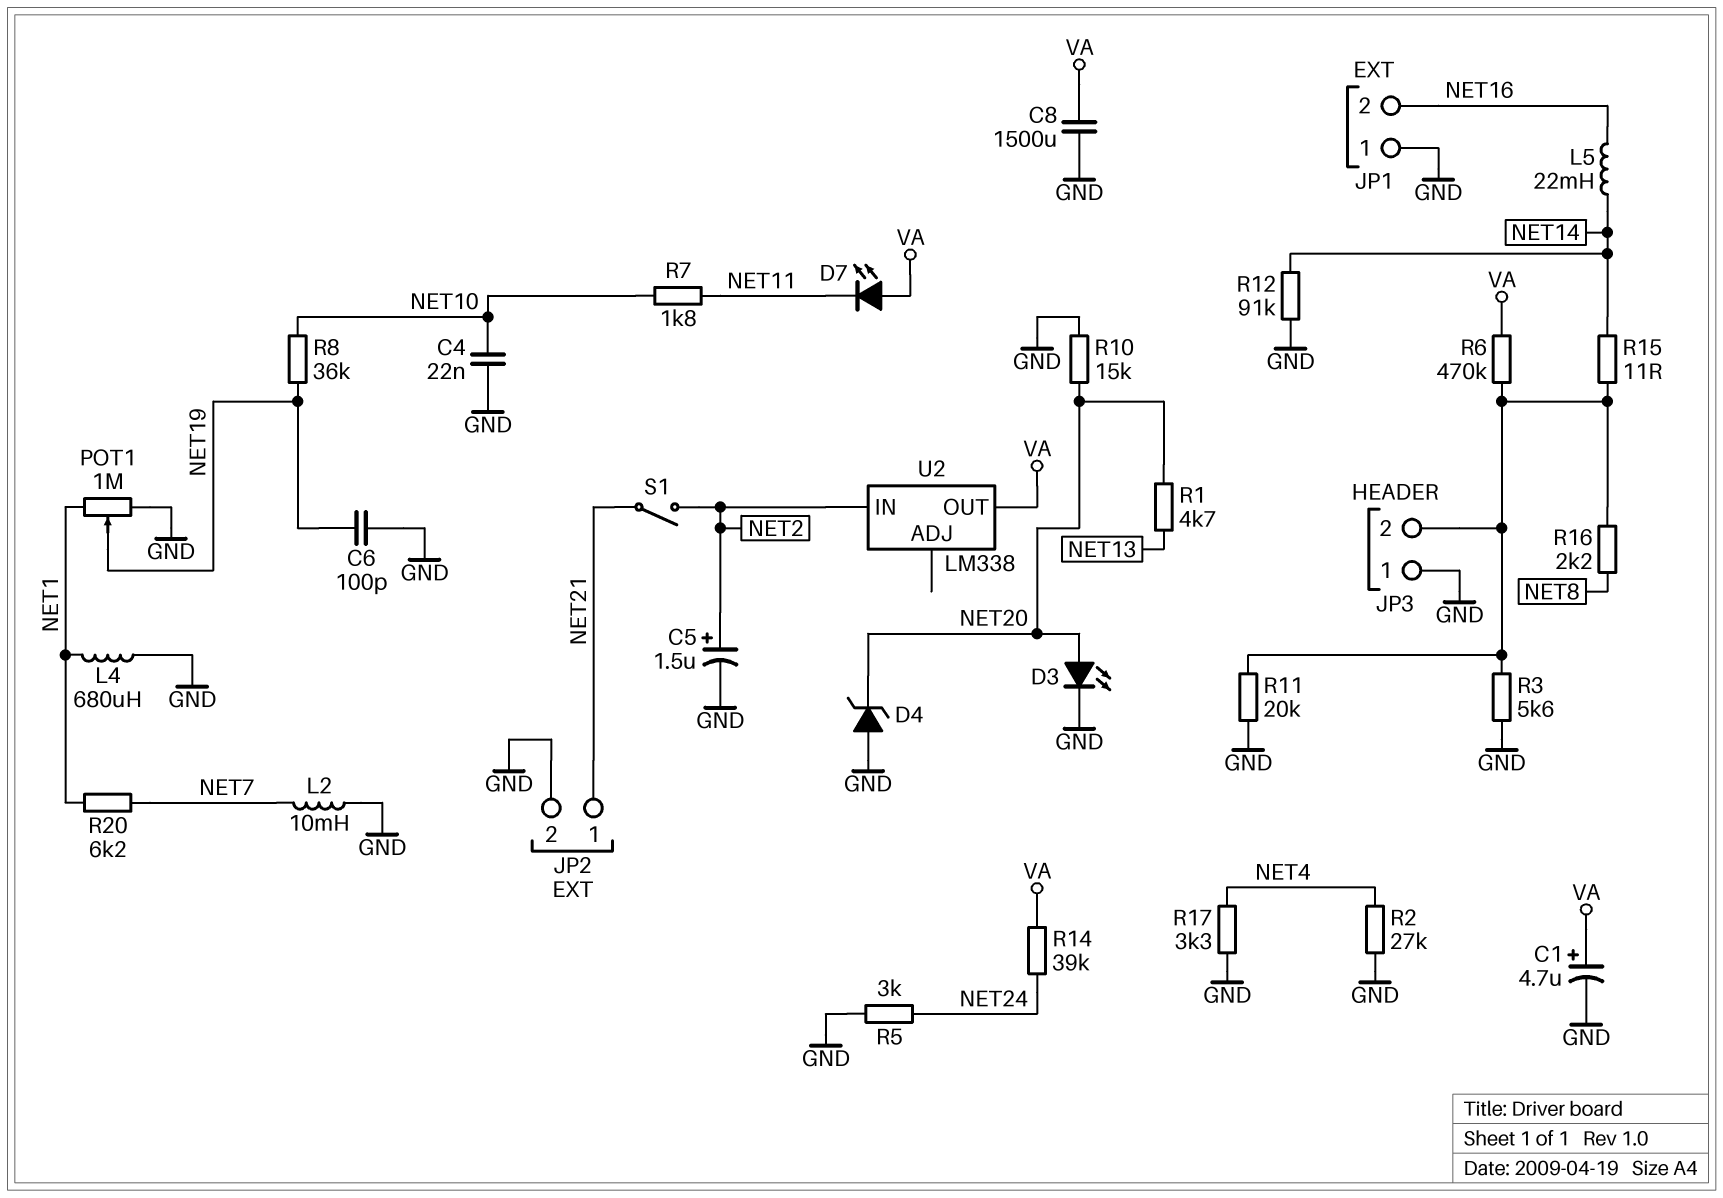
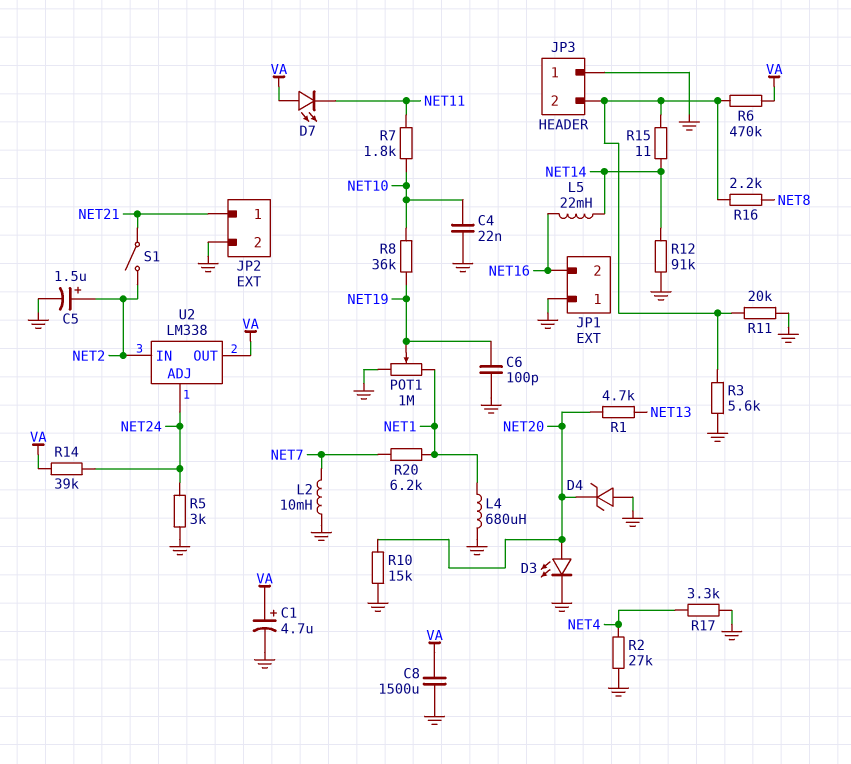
U2 pin ADJ: none -> NET24

